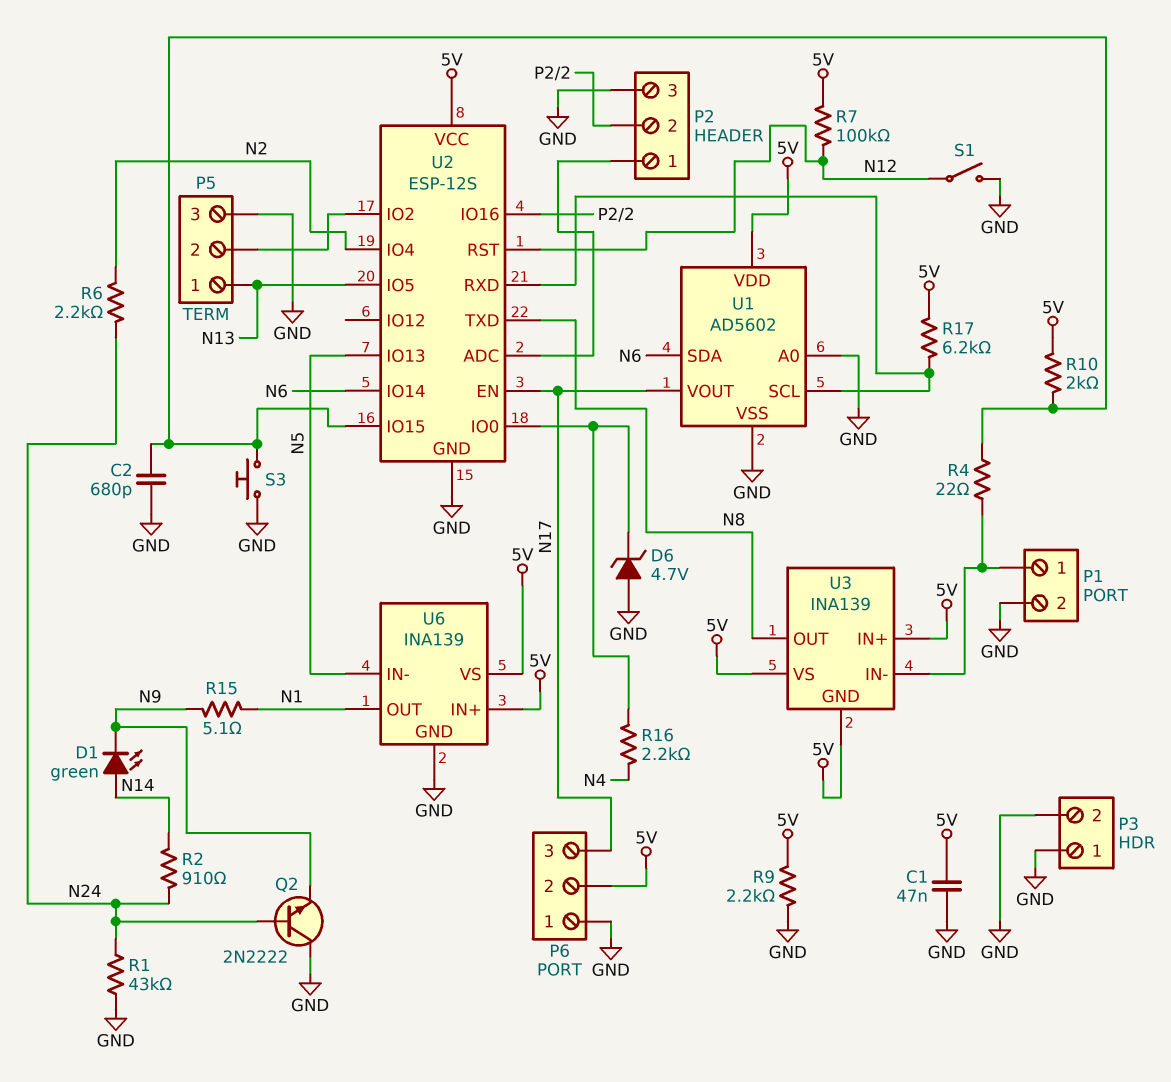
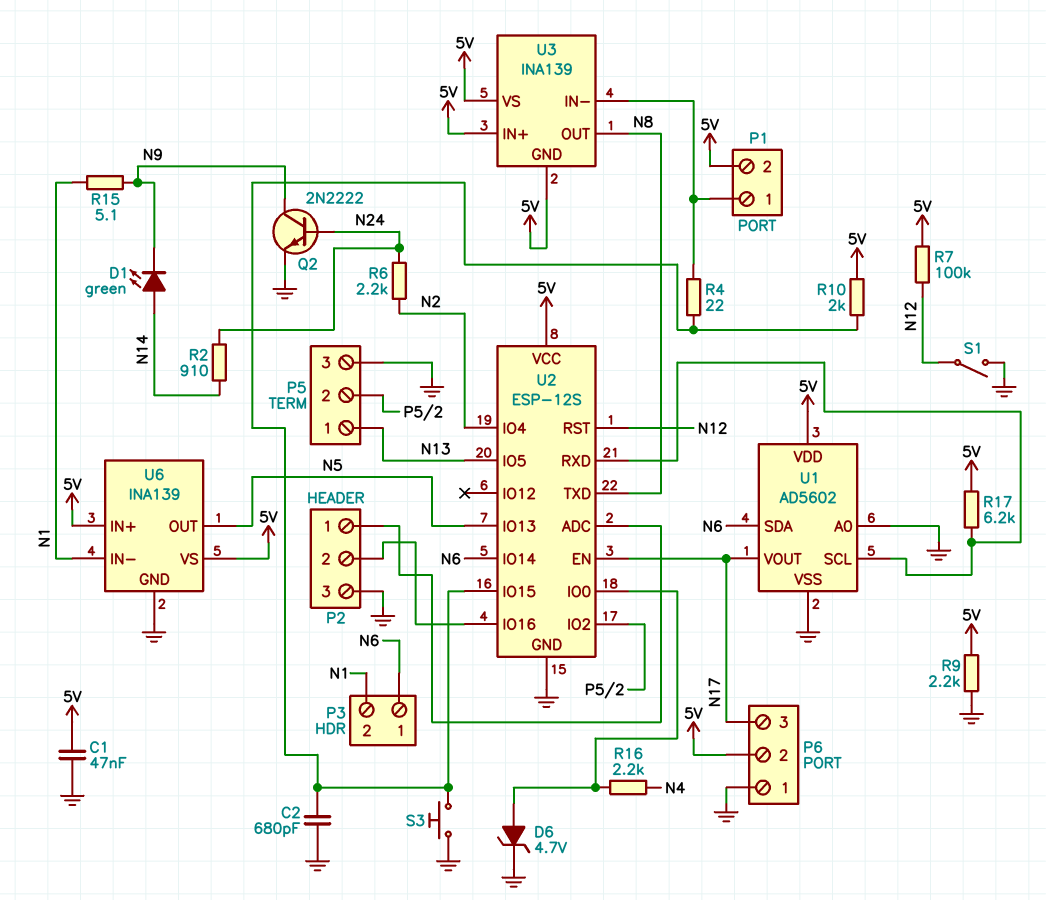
D6: zener 4.7V (A GND, K U2/IO0) -> zener 4.7V (A U2/IO0, K GND)
P1 pin 2: GND -> 5V
P3 pin 1: GND -> N6
P3 pin 2: GND -> N1
Q2: NPN 2N2222 (B N24, C GND, E N9) -> NPN 2N2222 (B N24, C N9, E GND)
R1: 43k (GND, N24) -> none
U6 pin IN-: N5 -> N1
U6 pin OUT: N1 -> N5

